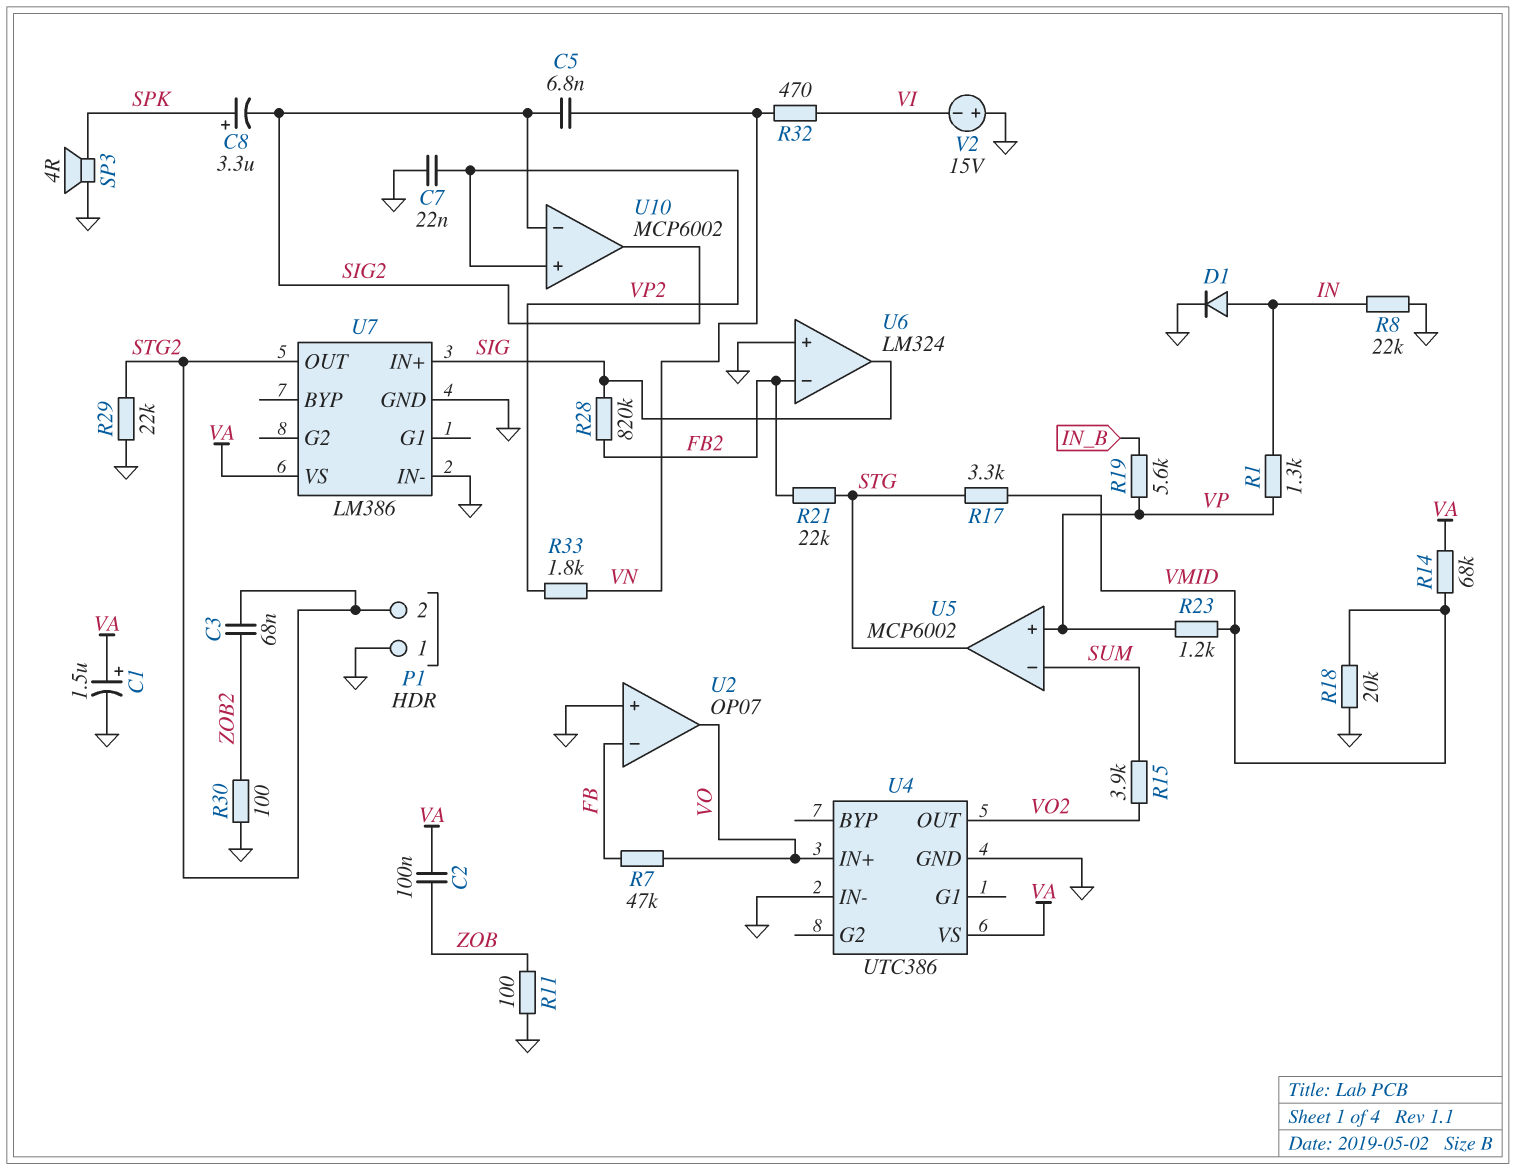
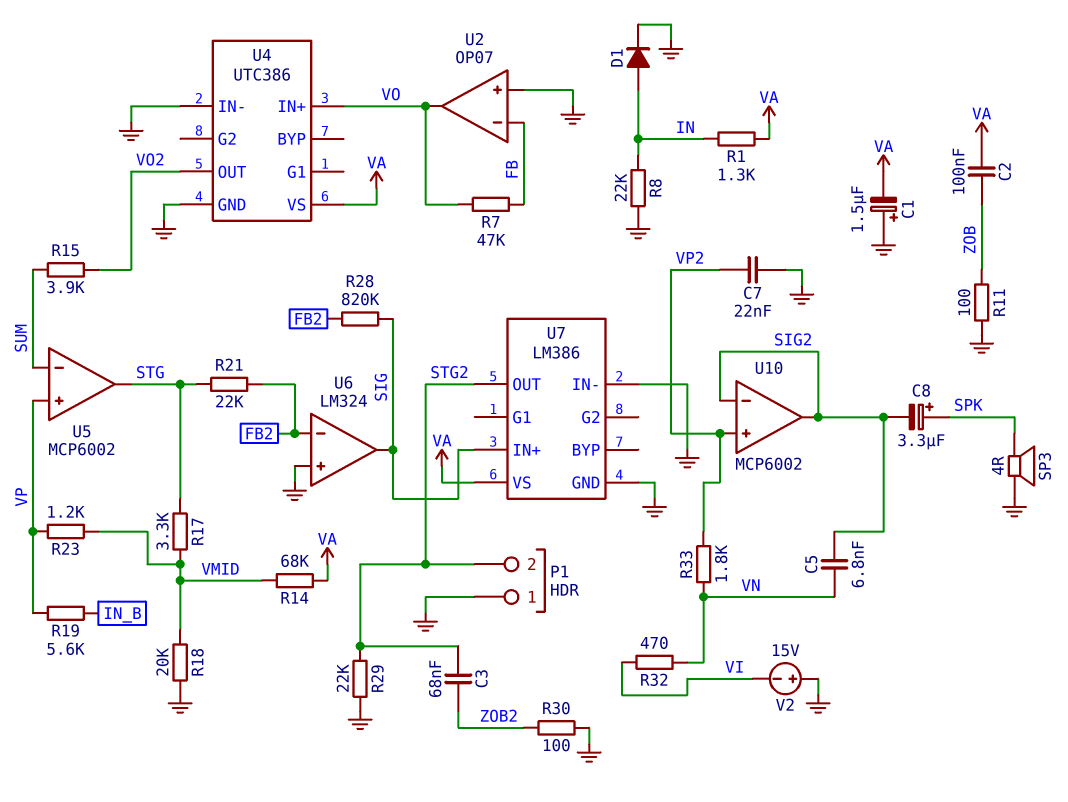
C1: 1.5uF (plus VA, minus GND) -> 1.5uF (plus GND, minus VA)
R1: 1.3k (IN, VP) -> 1.3k (IN, VA)

